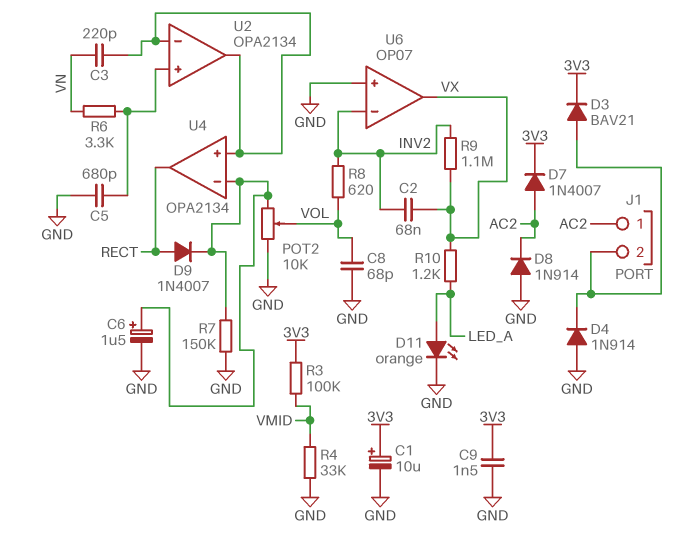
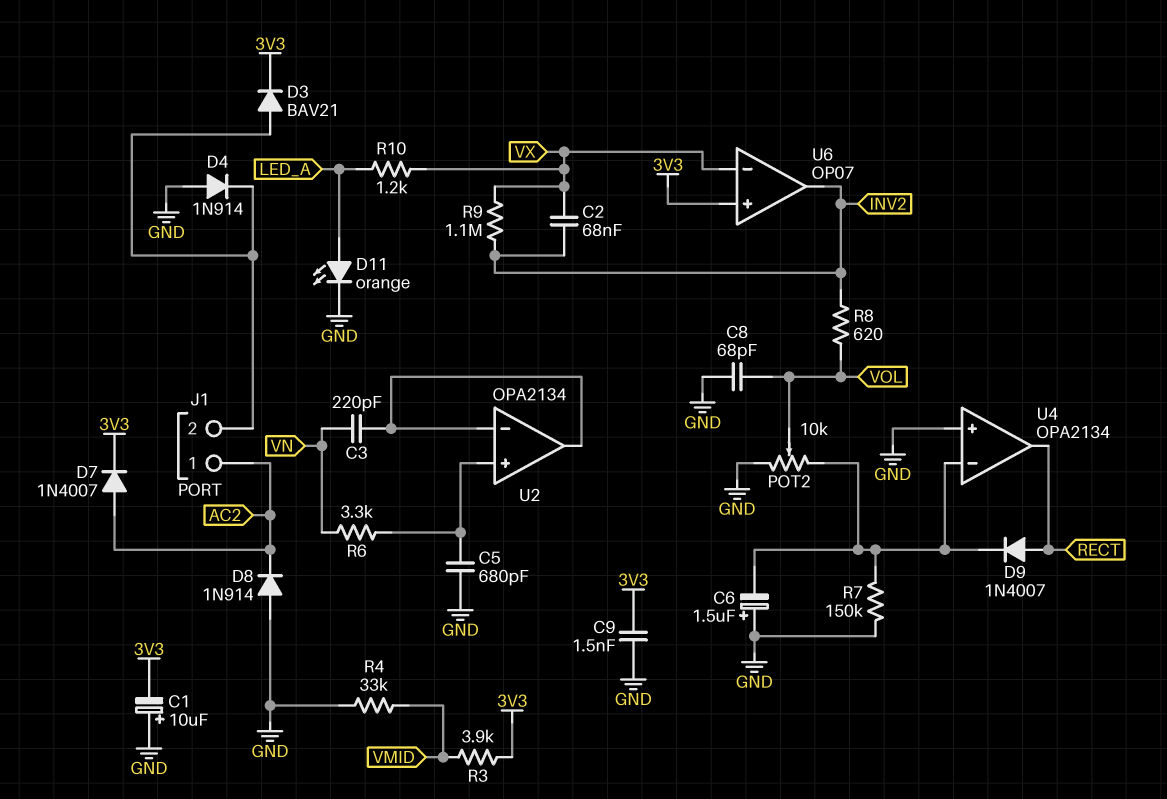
C1: 10uF (plus 3V3, minus GND) -> 10uF (plus GND, minus 3V3)
C6: 1.5uF (plus U4/in-, minus GND) -> 1.5uF (plus GND, minus U4/in-)
R3: 100k (3V3, VMID) -> 3.9k (3V3, VMID)
U4 pin in+: U2/in- -> GND
U6 pin in+: GND -> 3V3
U6 pin in-: INV2 -> VX
U6 pin out: VX -> INV2

